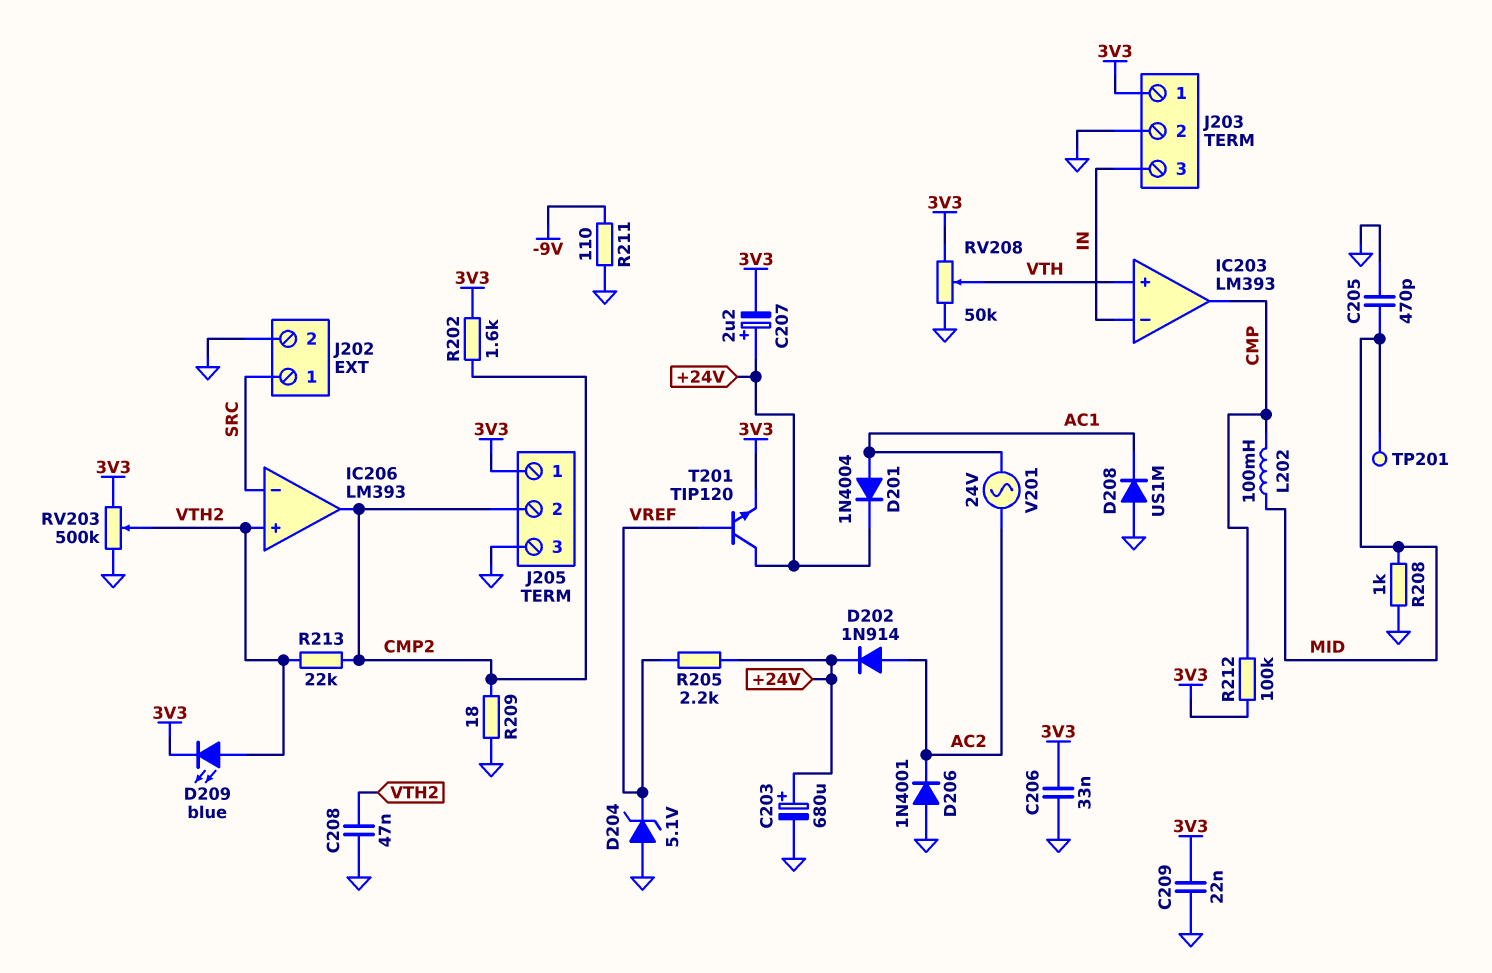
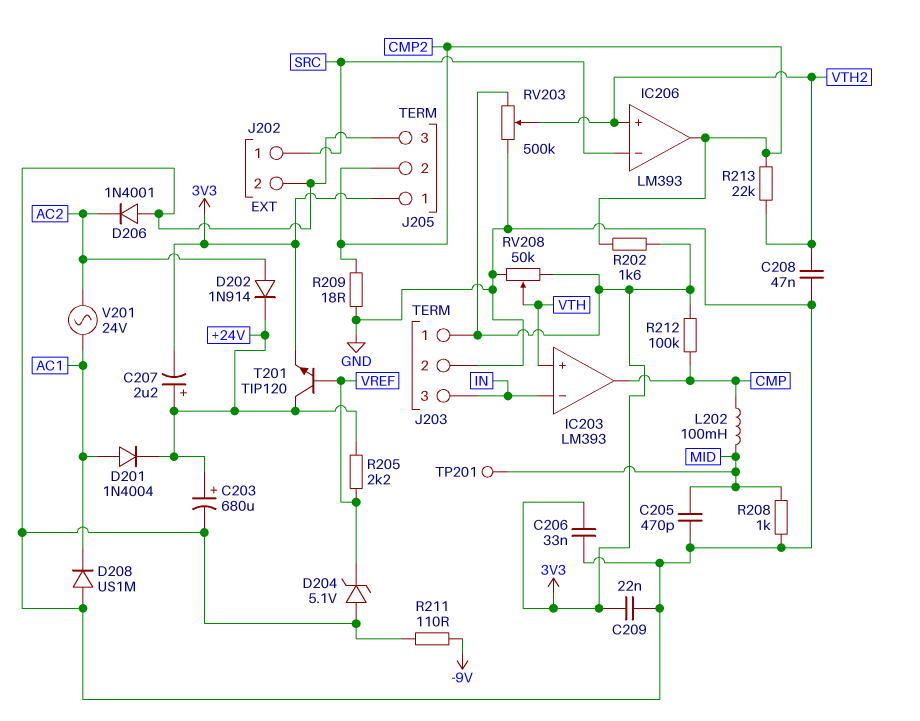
D209: LED blue (A VTH2, K 3V3) -> none

